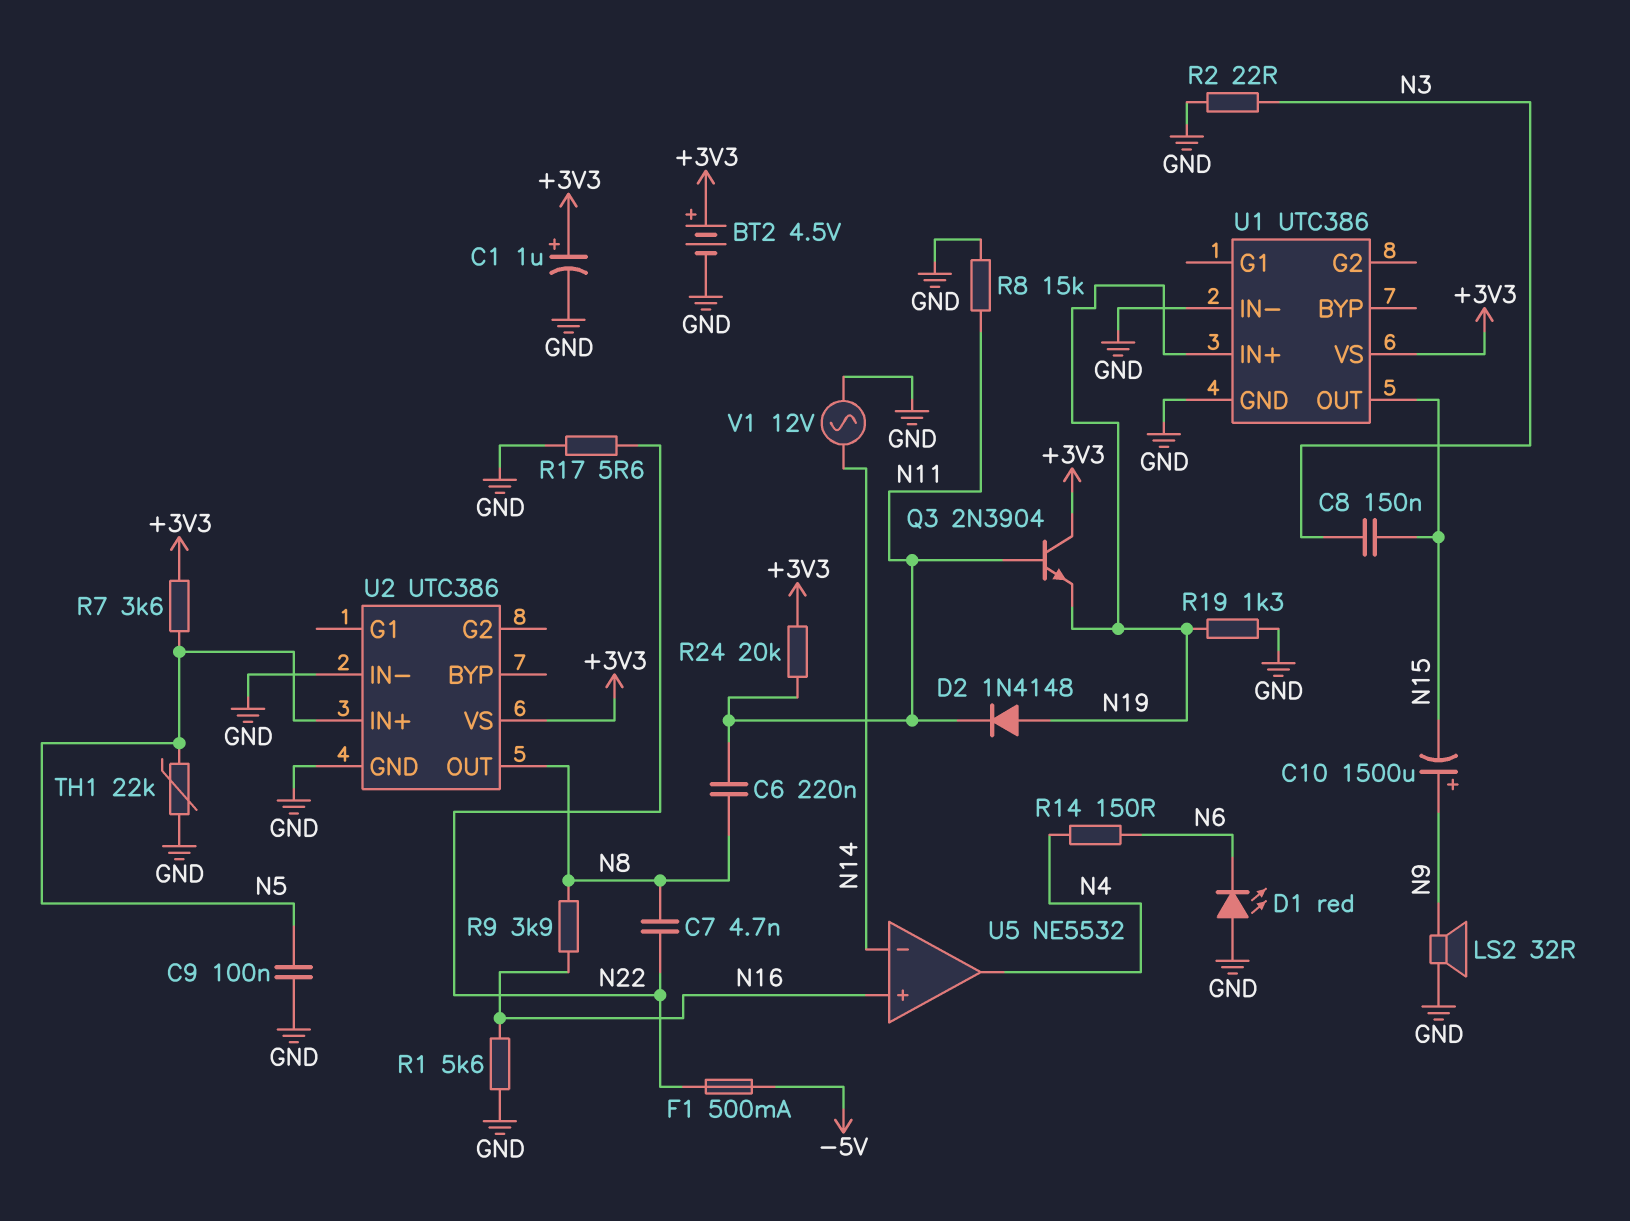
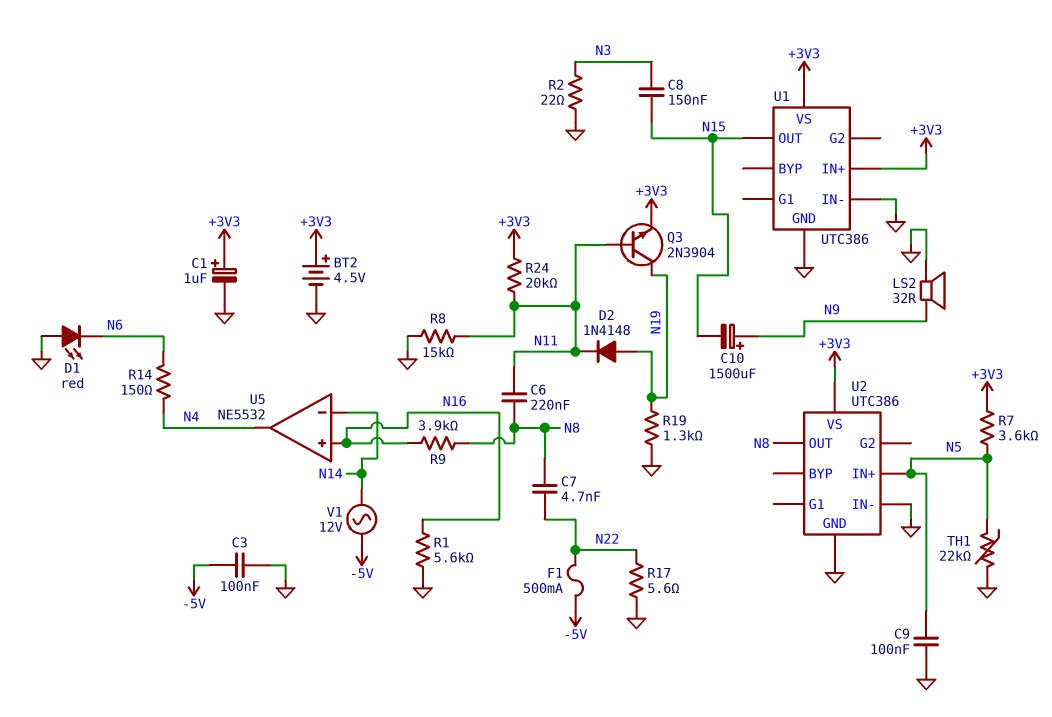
C3: none -> 100nF (-5V, GND)
Q3: NPN 2N3904 (B N11, C +3V3, E N19) -> NPN 2N3904 (B N11, C N19, E +3V3)
U1 pin IN+: N19 -> +3V3
V1: AC 12V (GND, N14) -> AC 12V (-5V, N14)

